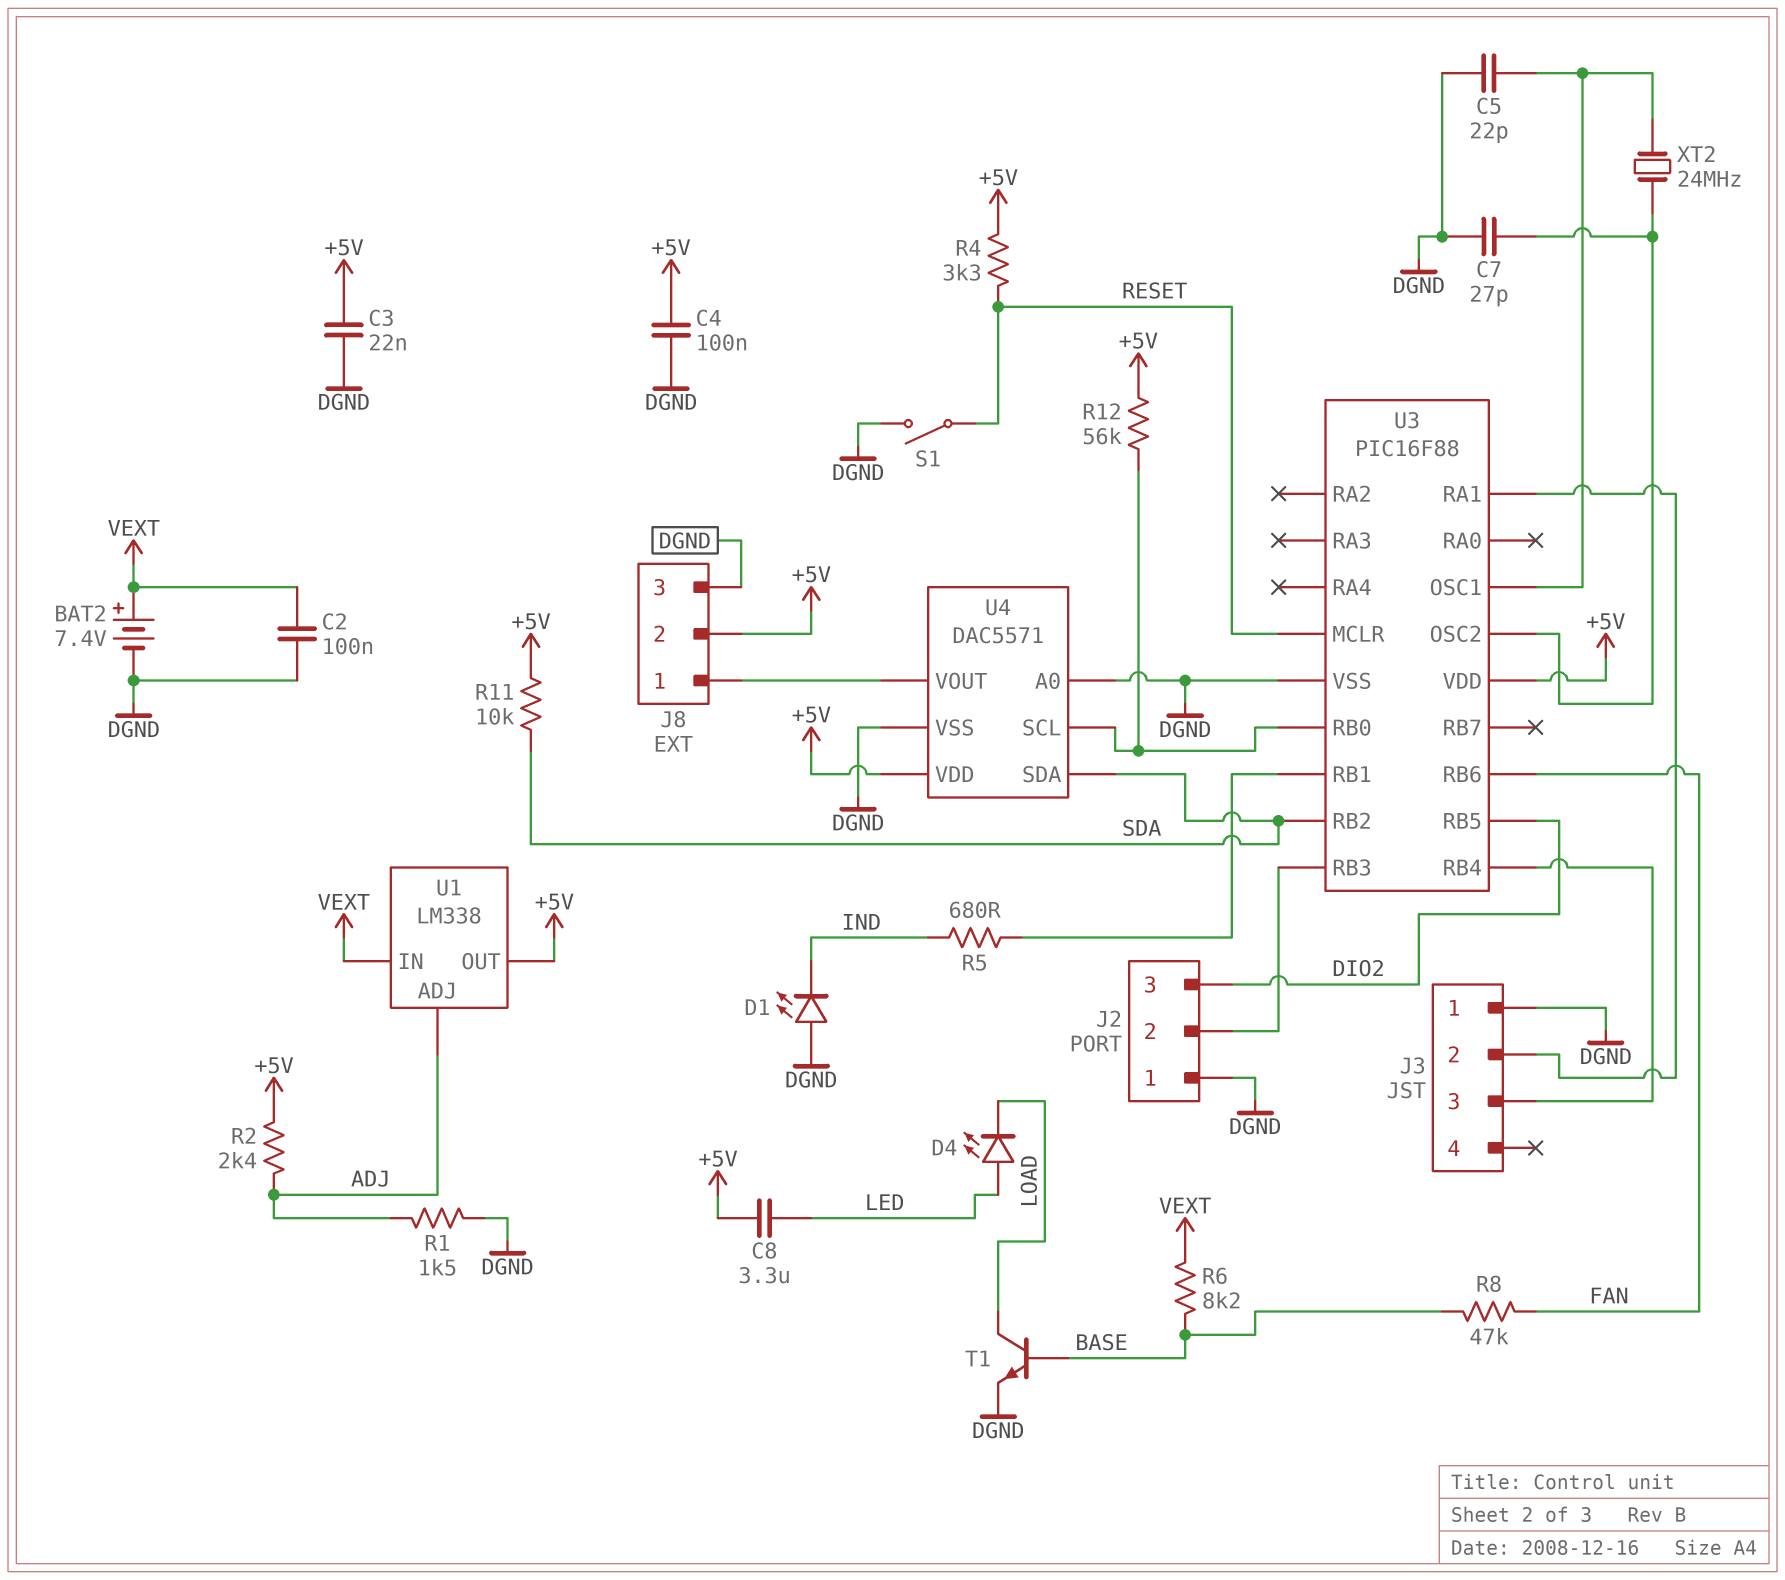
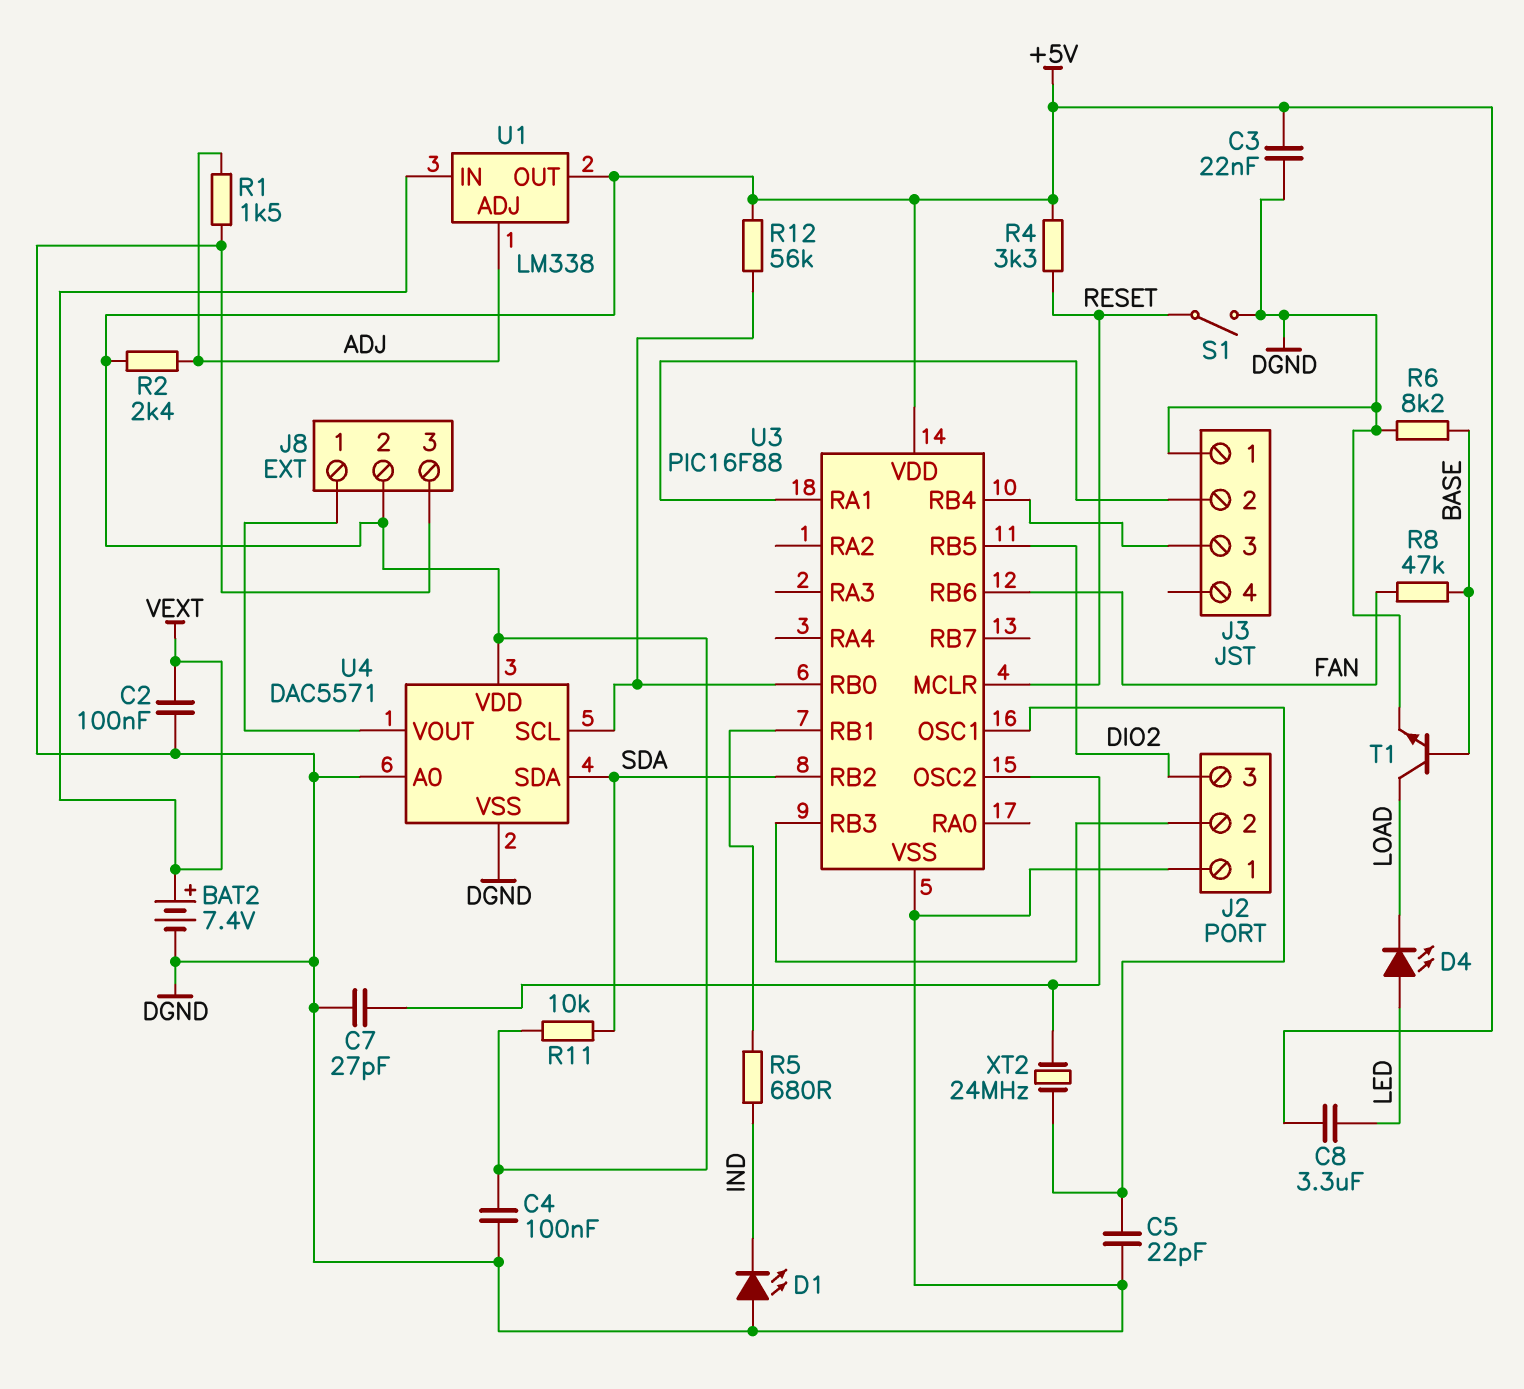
R6: 8.2k (BASE, VEXT) -> 8.2k (BASE, DGND)

